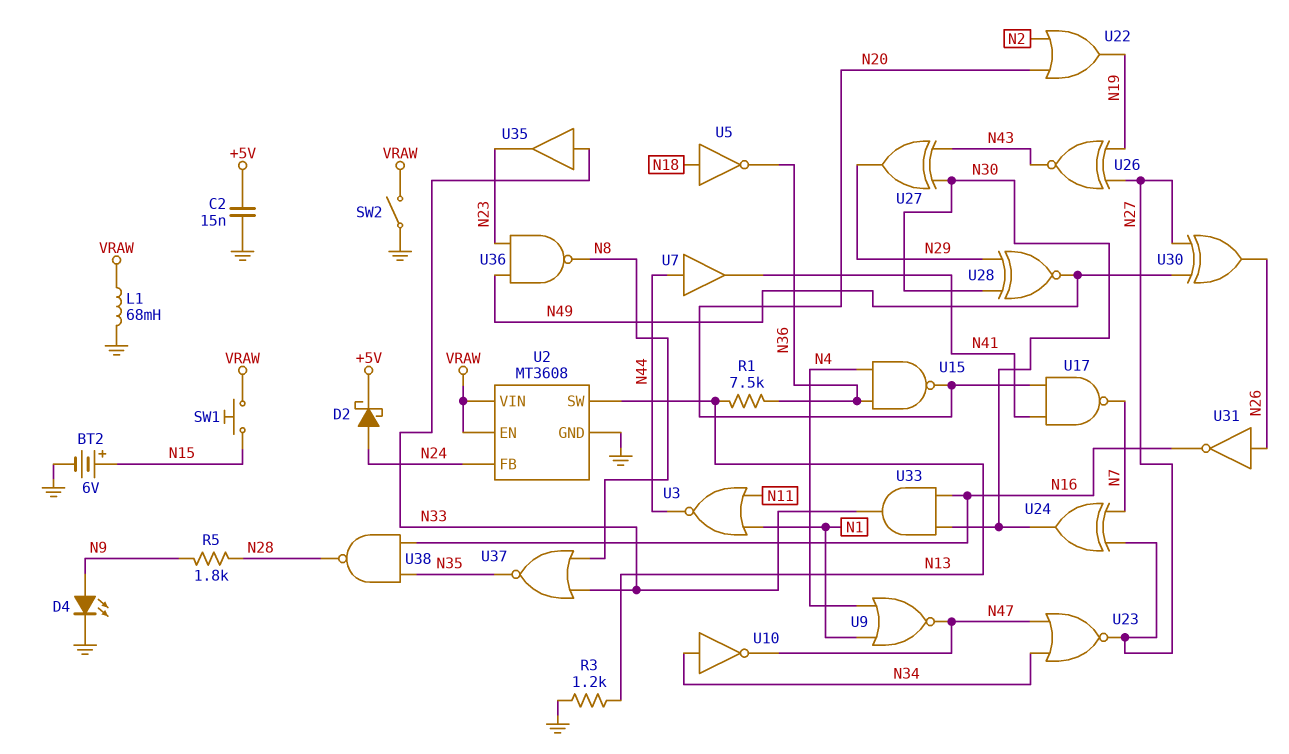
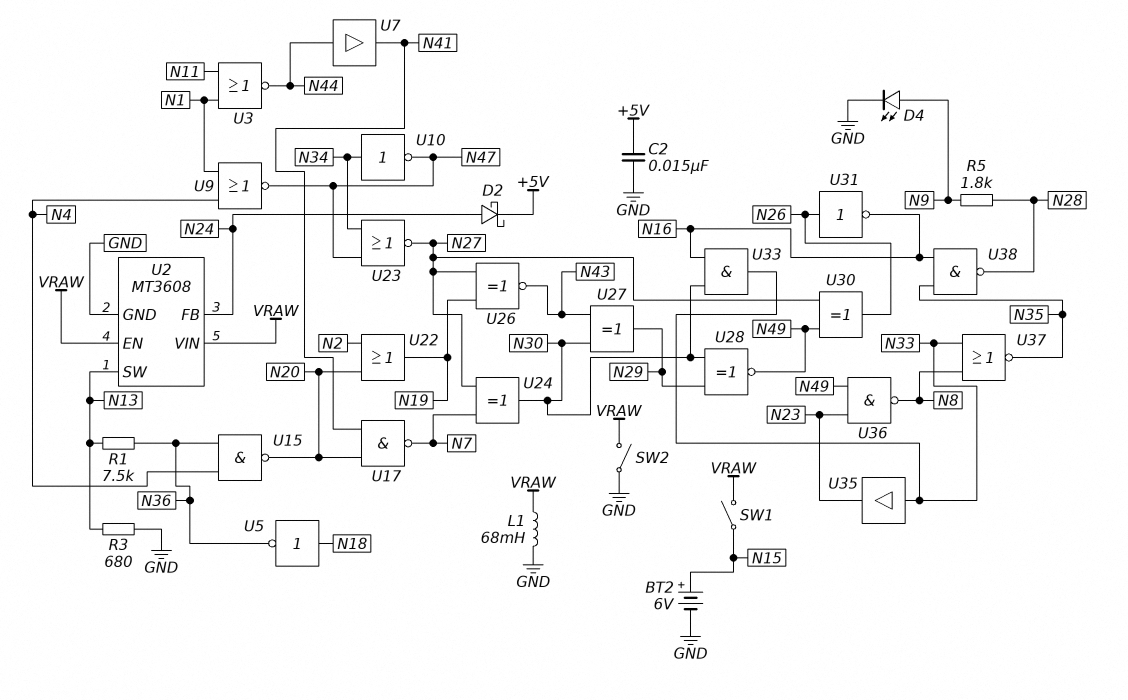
R3: 1.2k (GND, N13) -> 680 (GND, N13)
SW1: button (N15, VRAW) -> switch (N15, VRAW)

